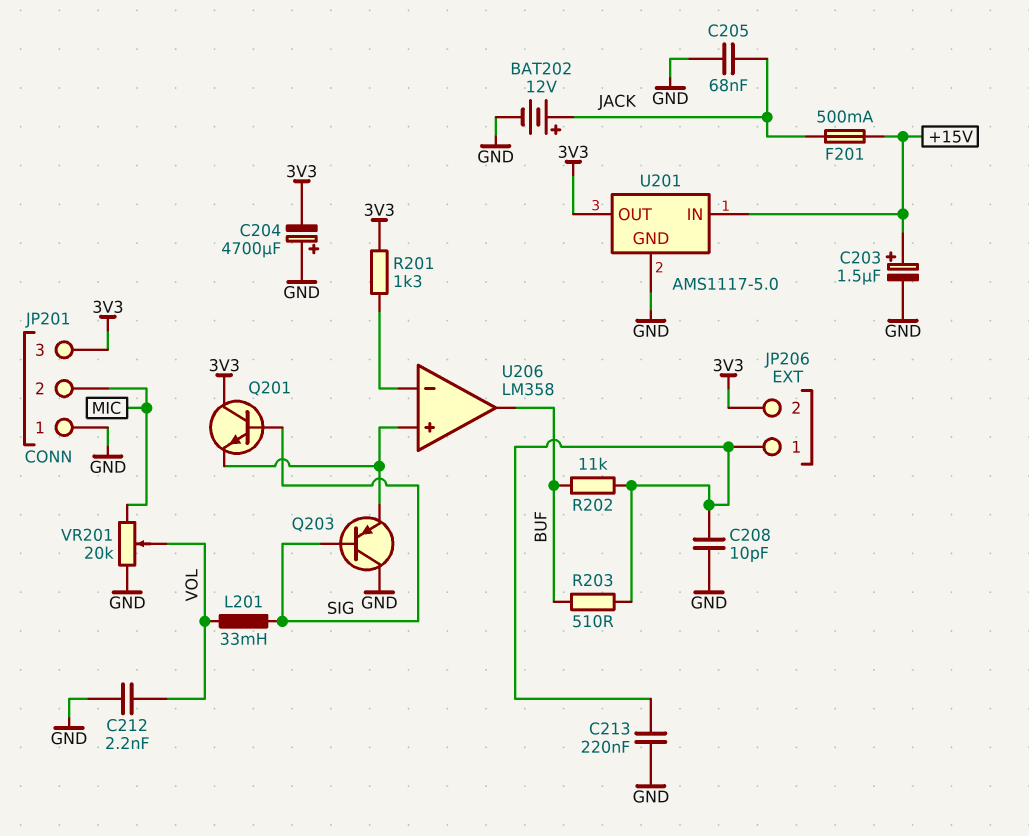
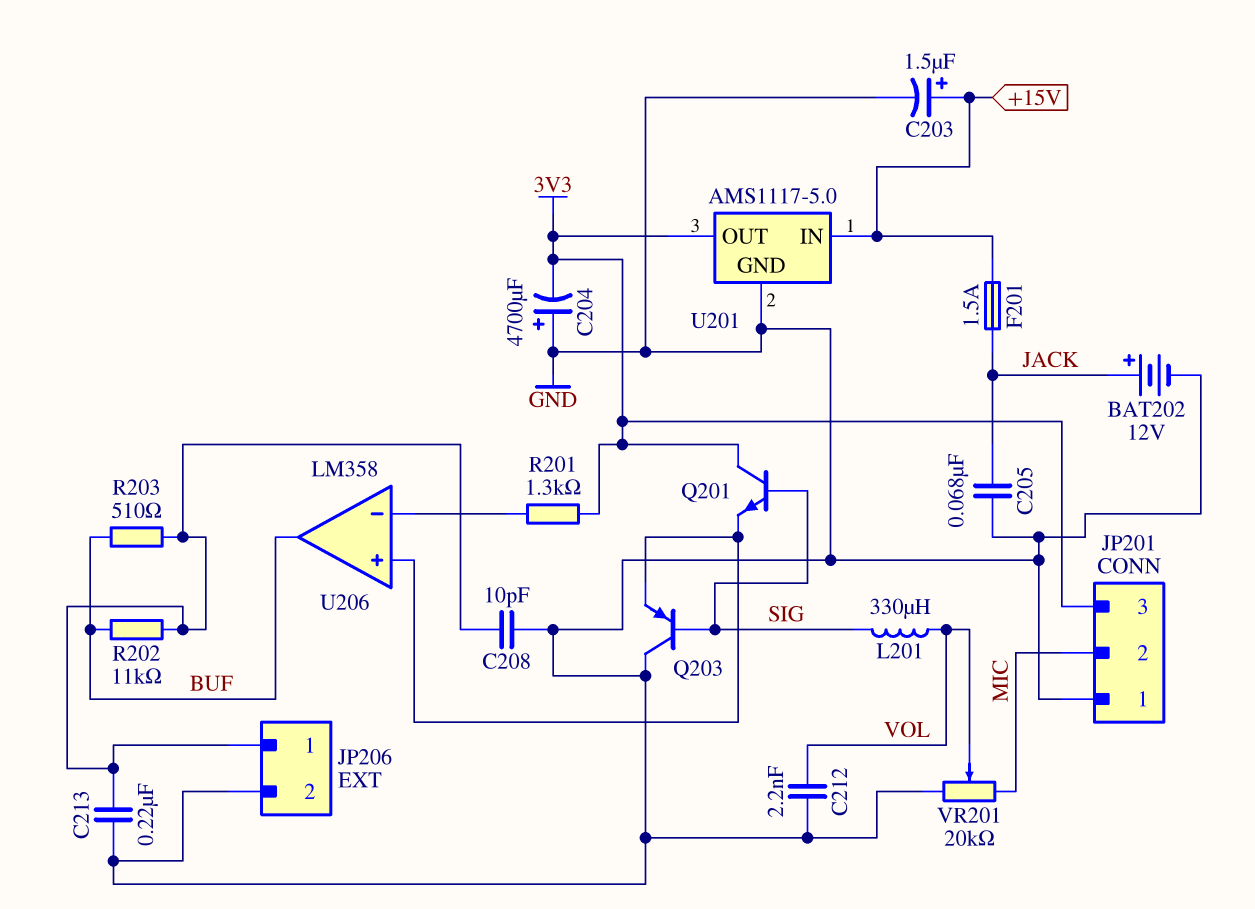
F201: 500mA (+15V, JACK) -> 1.5A (+15V, JACK)
JP206 pin 2: 3V3 -> GND
L201: 33mH (SIG, VOL) -> 330uH (SIG, VOL)

